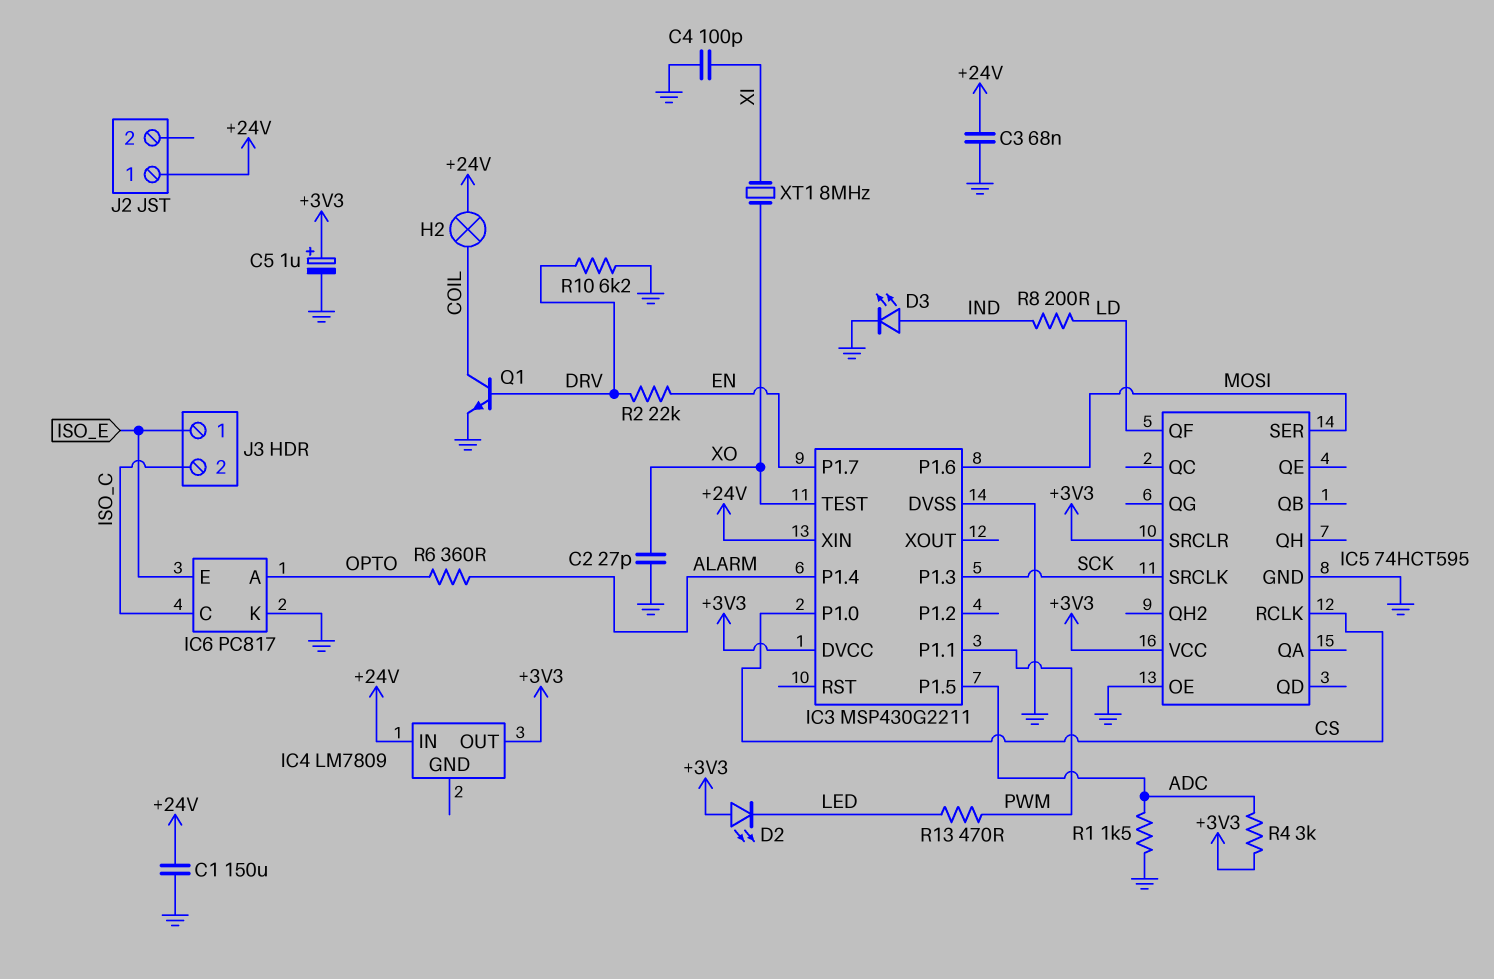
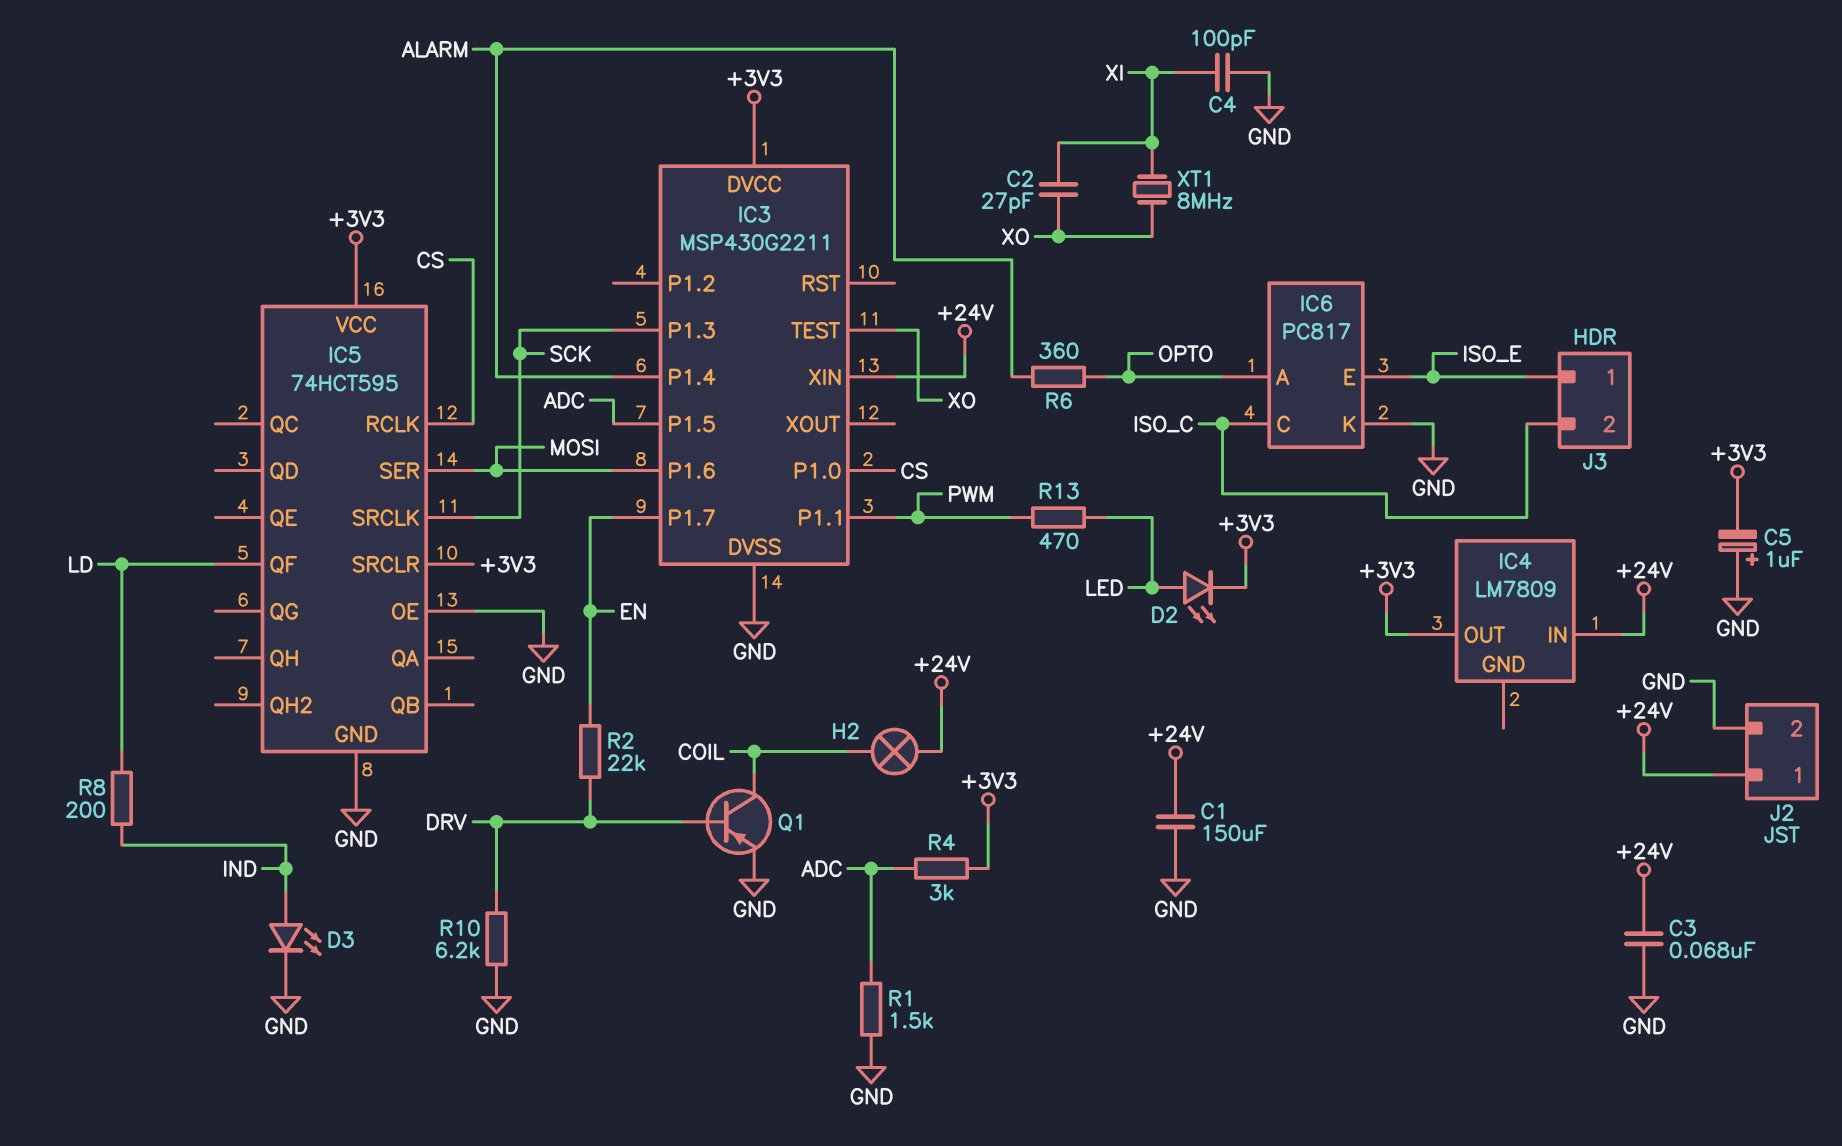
C2: 27pF (GND, XO) -> 27pF (XI, XO)
C5: 1uF (plus +3V3, minus GND) -> 1uF (plus GND, minus +3V3)
D2: LED (A +3V3, K LED) -> LED (A LED, K +3V3)
J2 pin 2: none -> GND
Q1: NPN (B DRV, C COIL, E GND) -> PNP (B DRV, C COIL, E GND)

